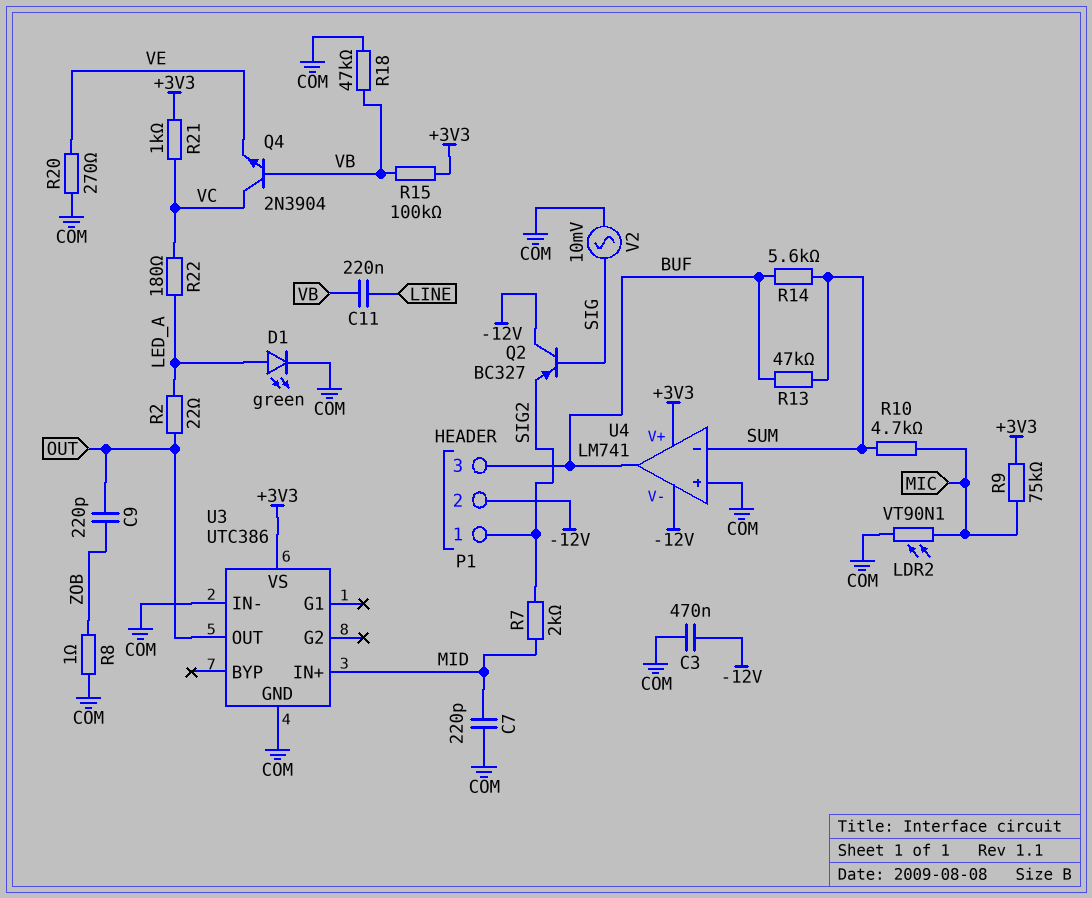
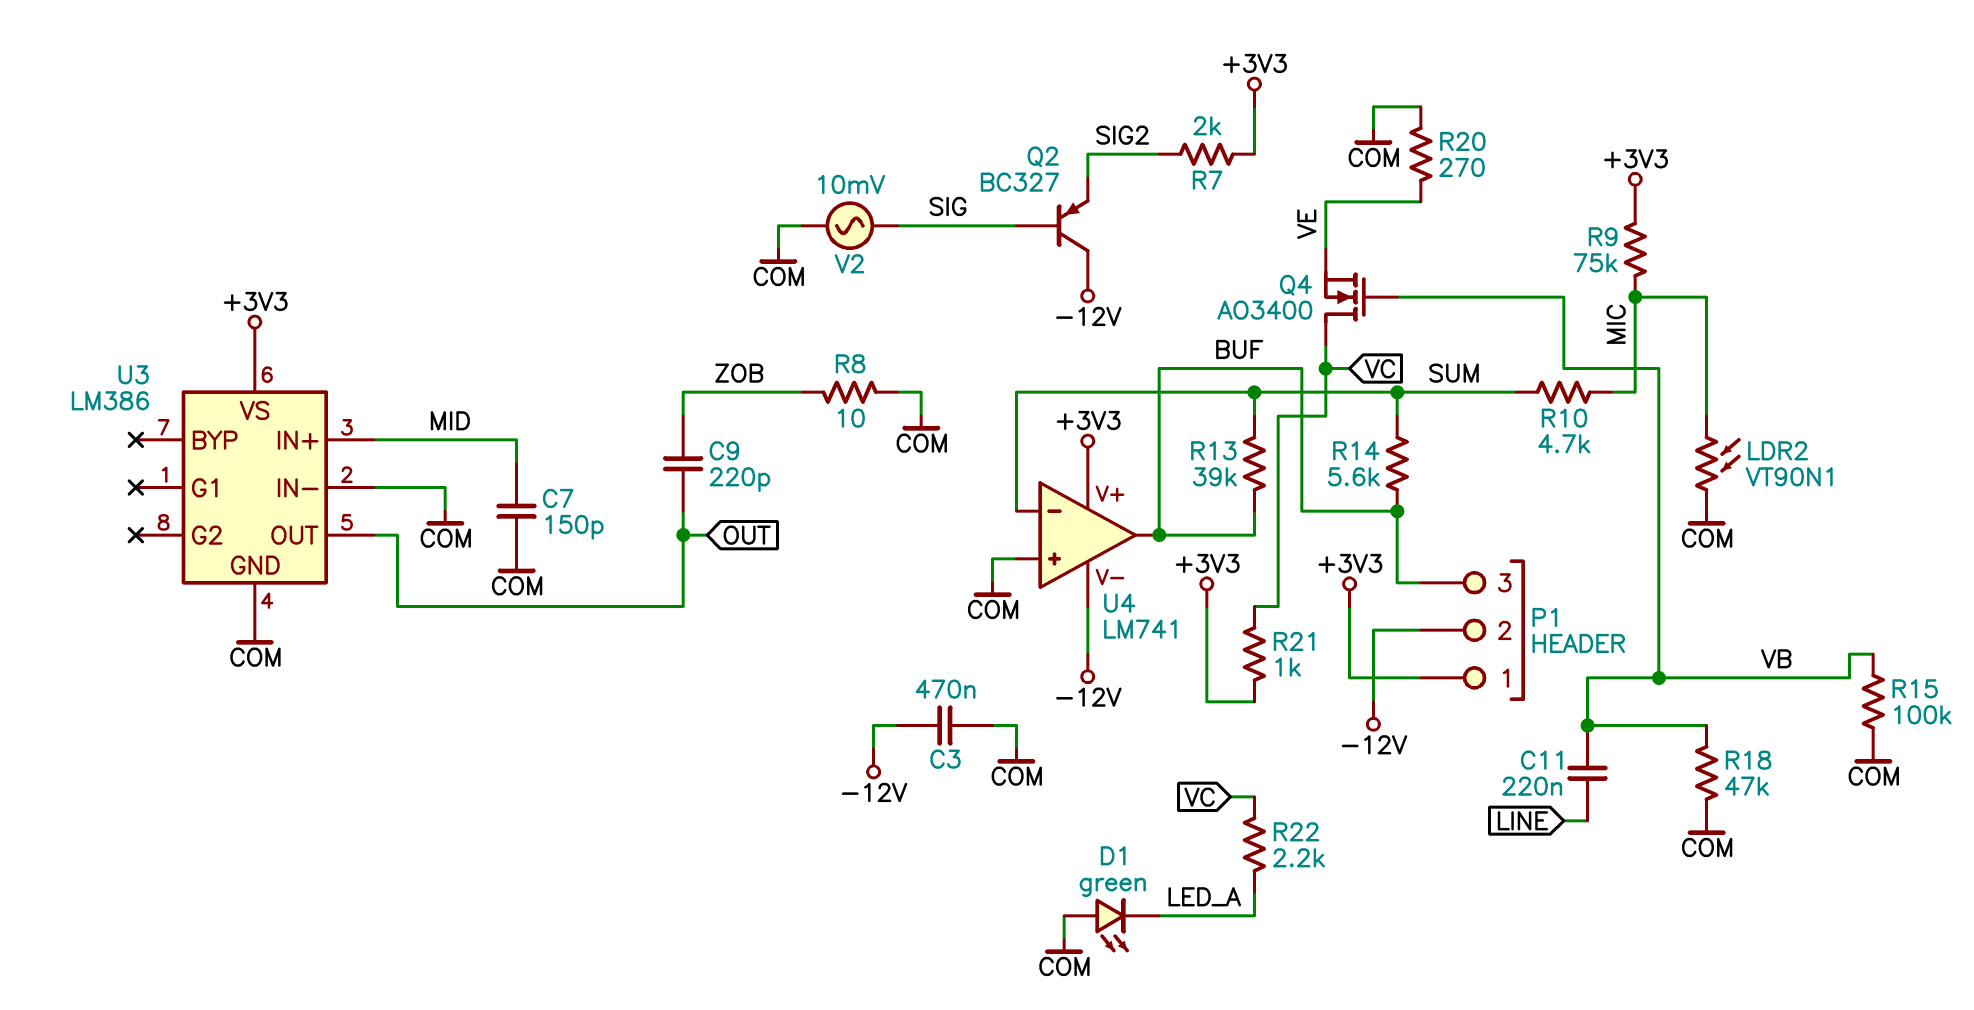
C7: 220pF (COM, MID) -> 150pF (COM, MID)
D1: LED green (A LED_A, K COM) -> LED green (A COM, K LED_A)
P1 pin 1: SIG2 -> +3V3
Q4: NPN 2N3904 (B VB, C VC, E VE) -> NMOS AO3400 (G VB, D VC, S VE)
R2: 22 (LED_A, OUT) -> none
R7: 2k (MID, SIG2) -> 2k (+3V3, SIG2)
R8: 1 (COM, ZOB) -> 10 (COM, ZOB)
R13: 47k (BUF, SUM) -> 39k (BUF, SUM)
R15: 100k (+3V3, VB) -> 100k (COM, VB)
R22: 180 (LED_A, VC) -> 2.2k (LED_A, VC)
U3: UTC386 -> LM386

